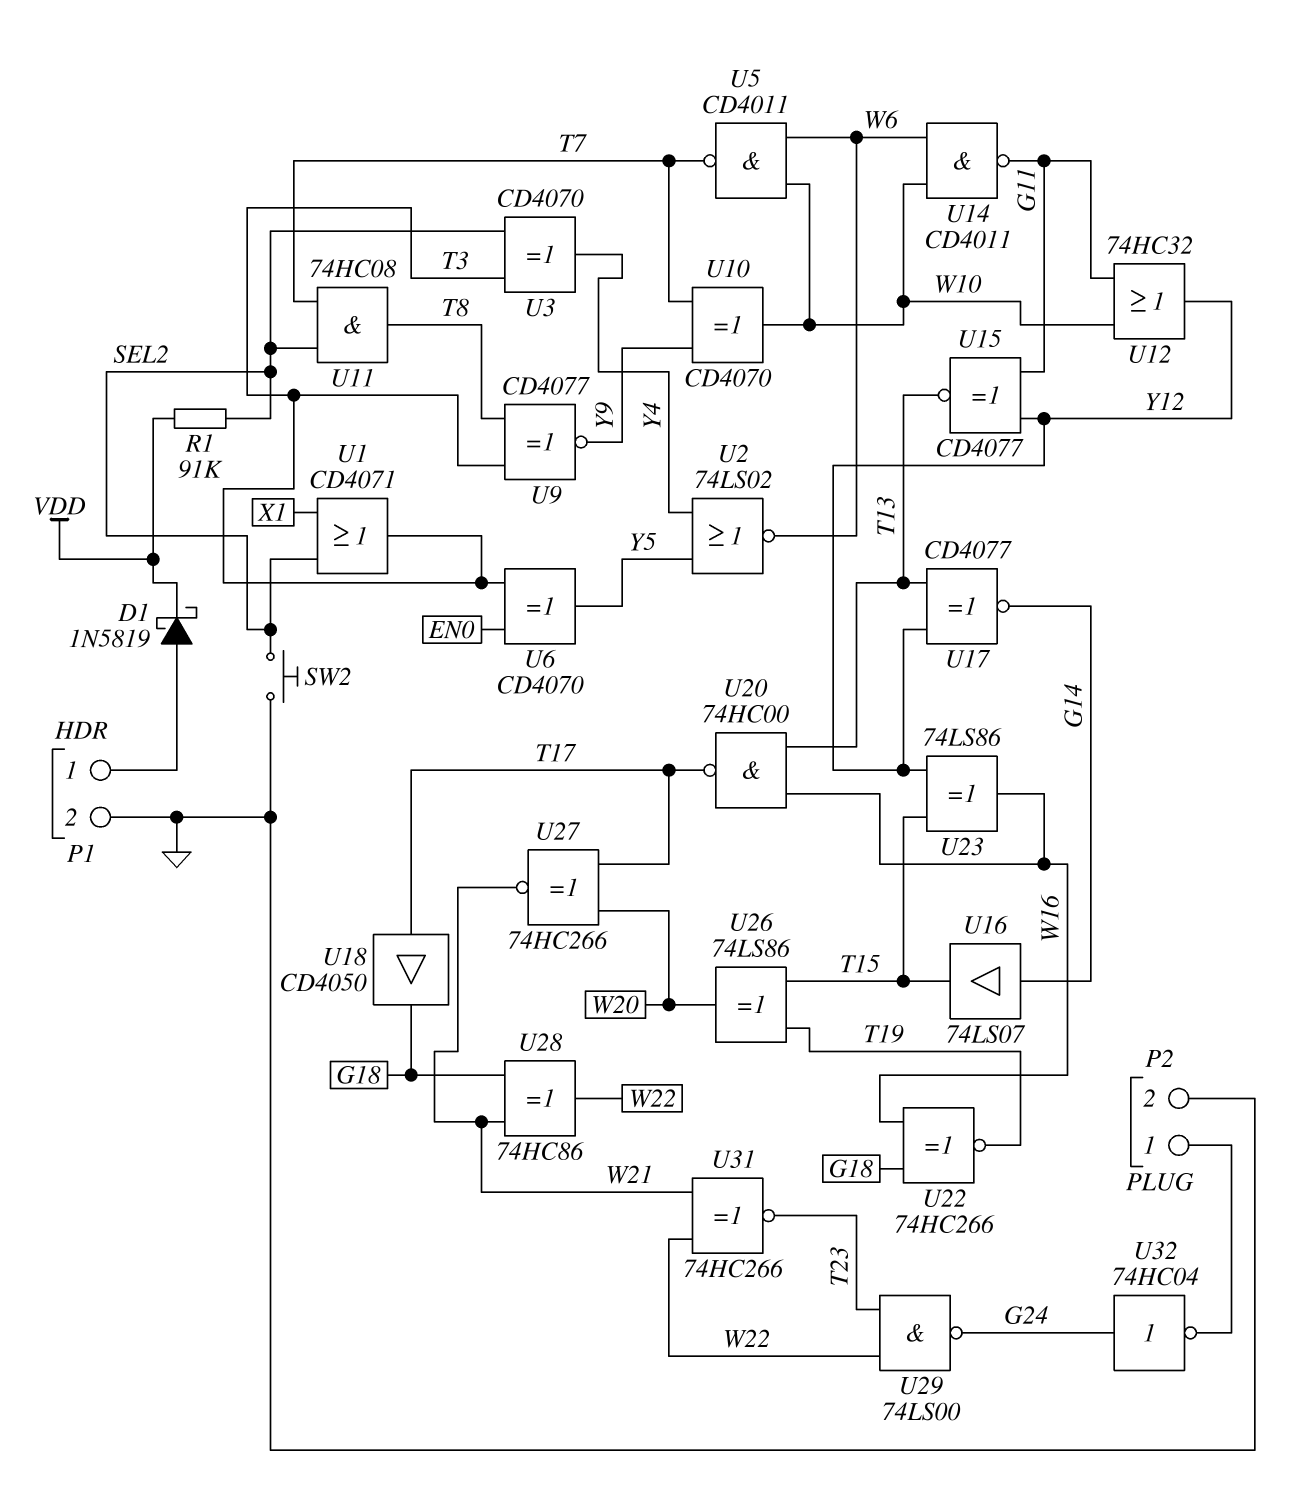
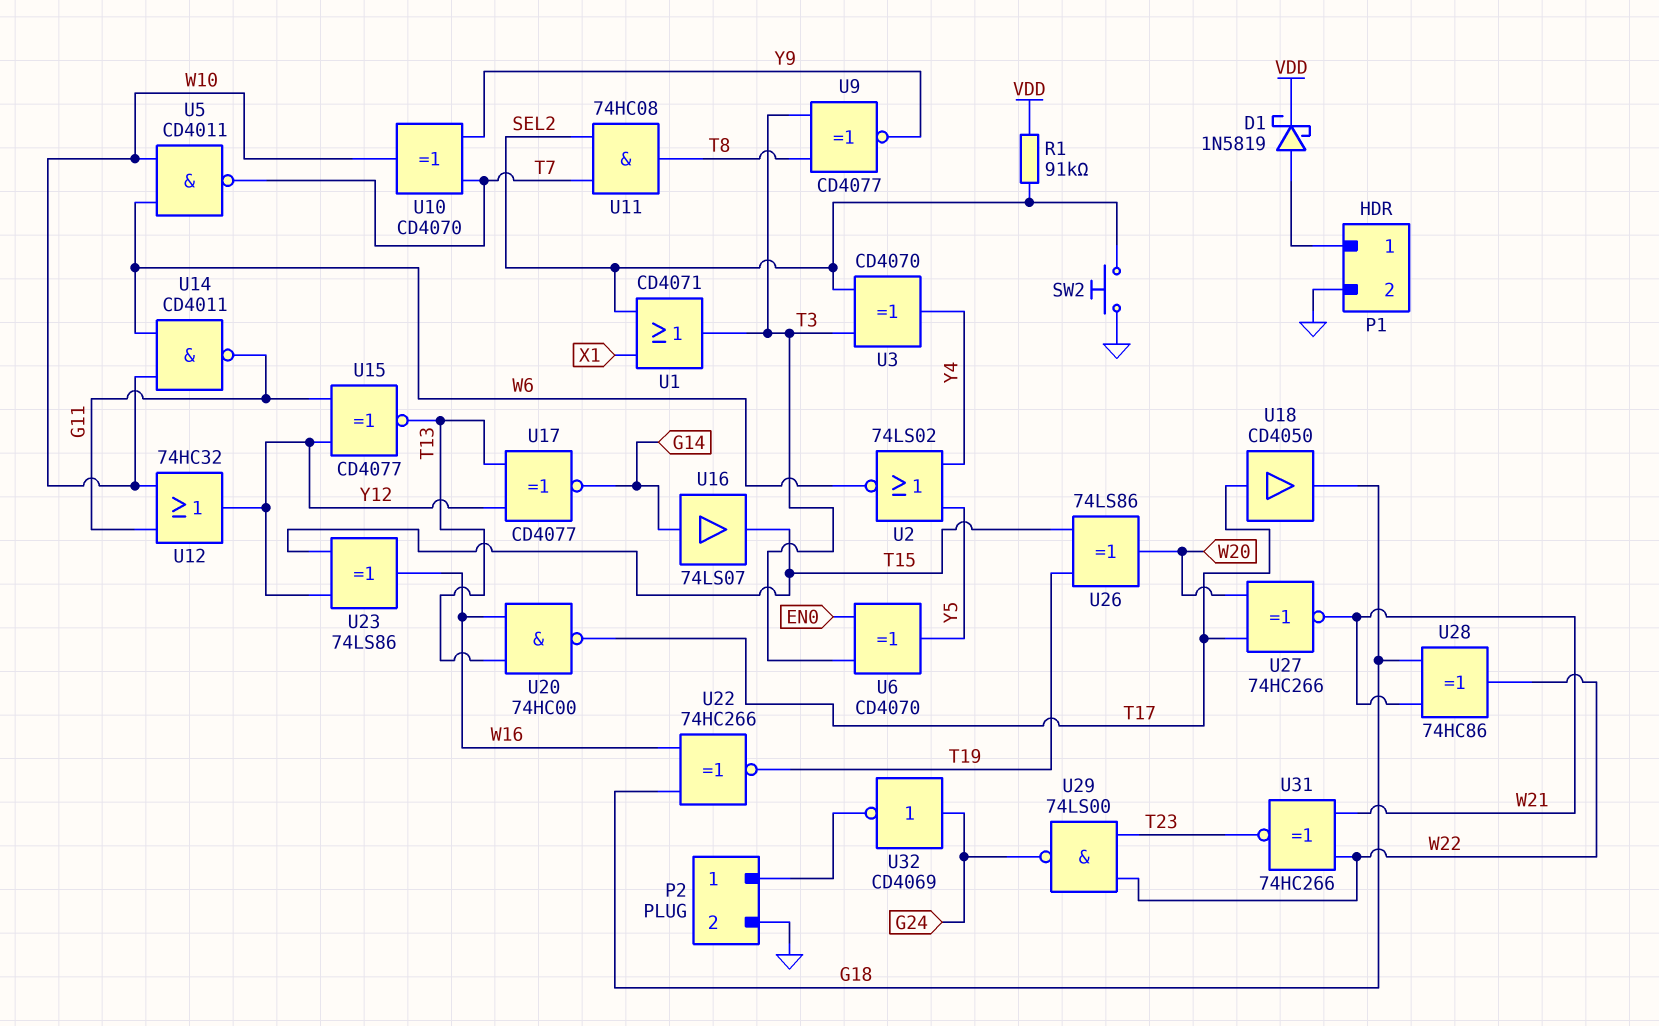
U32: NOT 74HC04 (in G24, out P2/1) -> NOT CD4069 (in G24, out P2/1)

